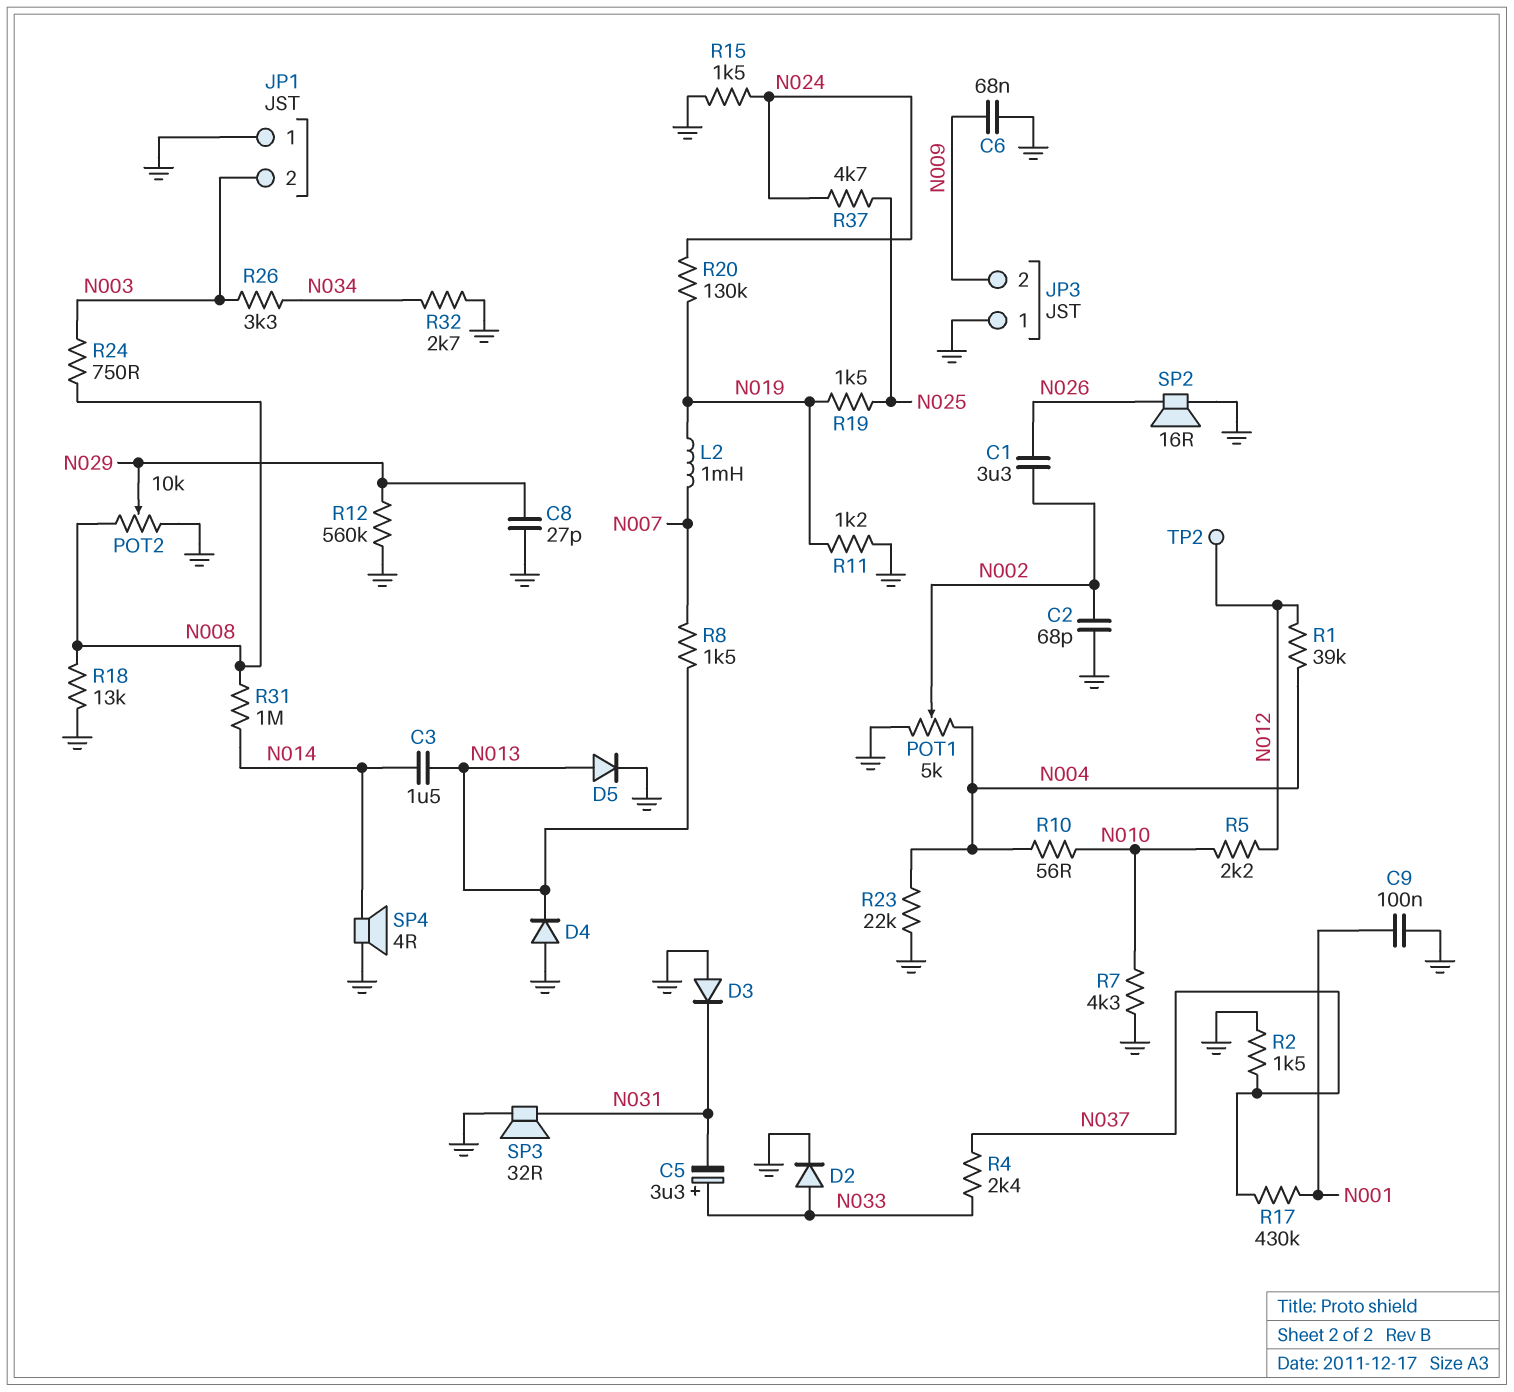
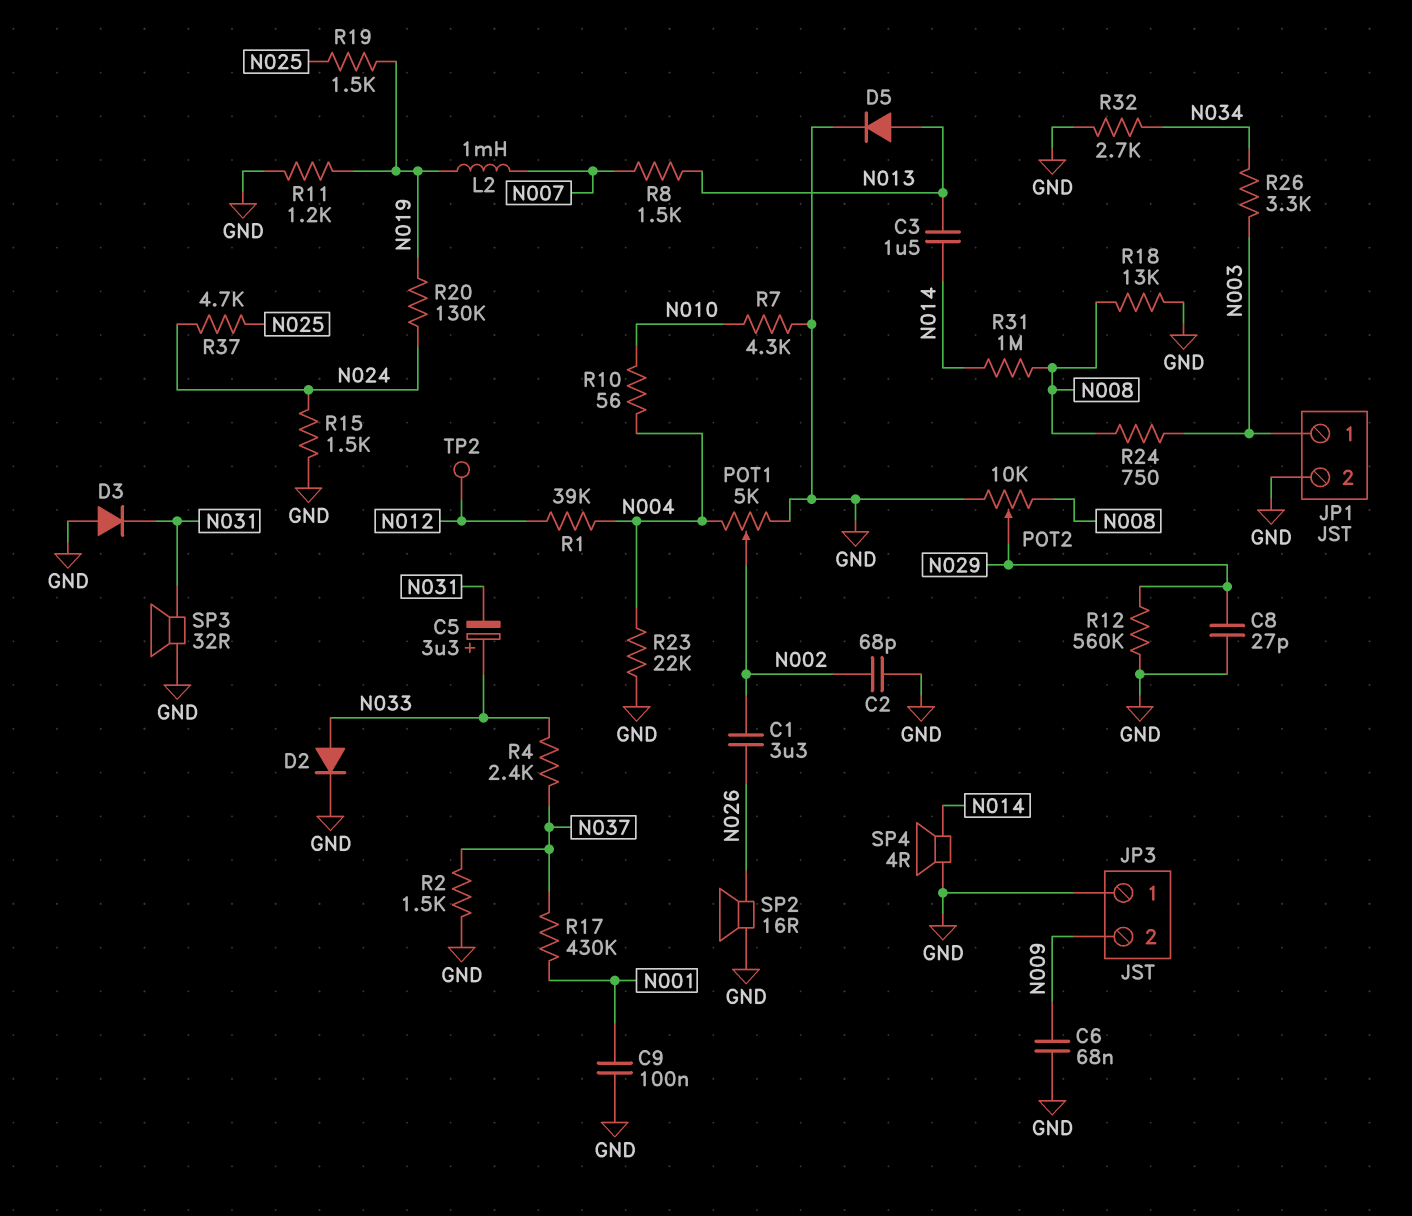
D4: diode (A GND, K N013) -> none
JP1 pin 1: GND -> N003
JP1 pin 2: N003 -> GND
R5: 2.2k (N010, N012) -> none

